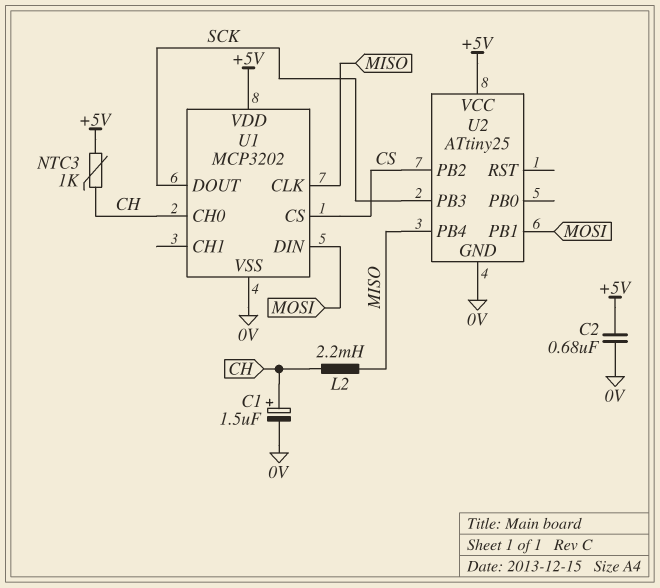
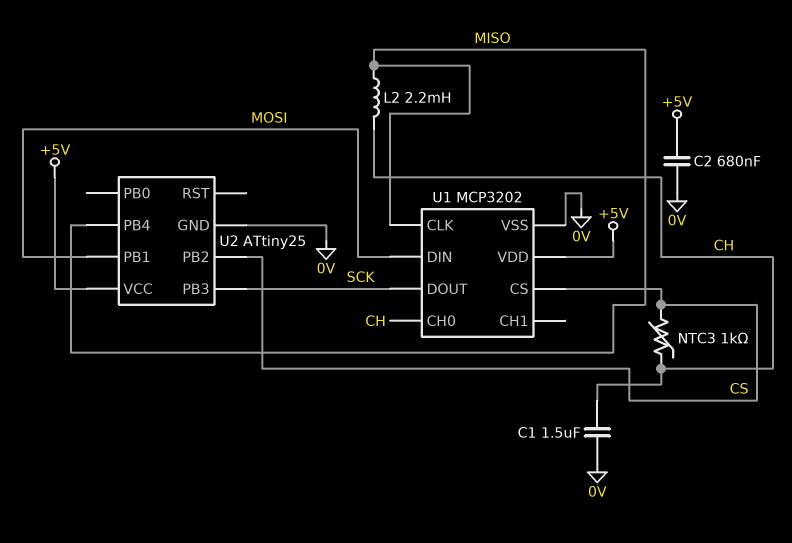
C1: 1.5uF (plus CH, minus 0V) -> 1.5uF (0V, CH)
NTC3: 1k (+5V, CH) -> 1k (CH, CS)

